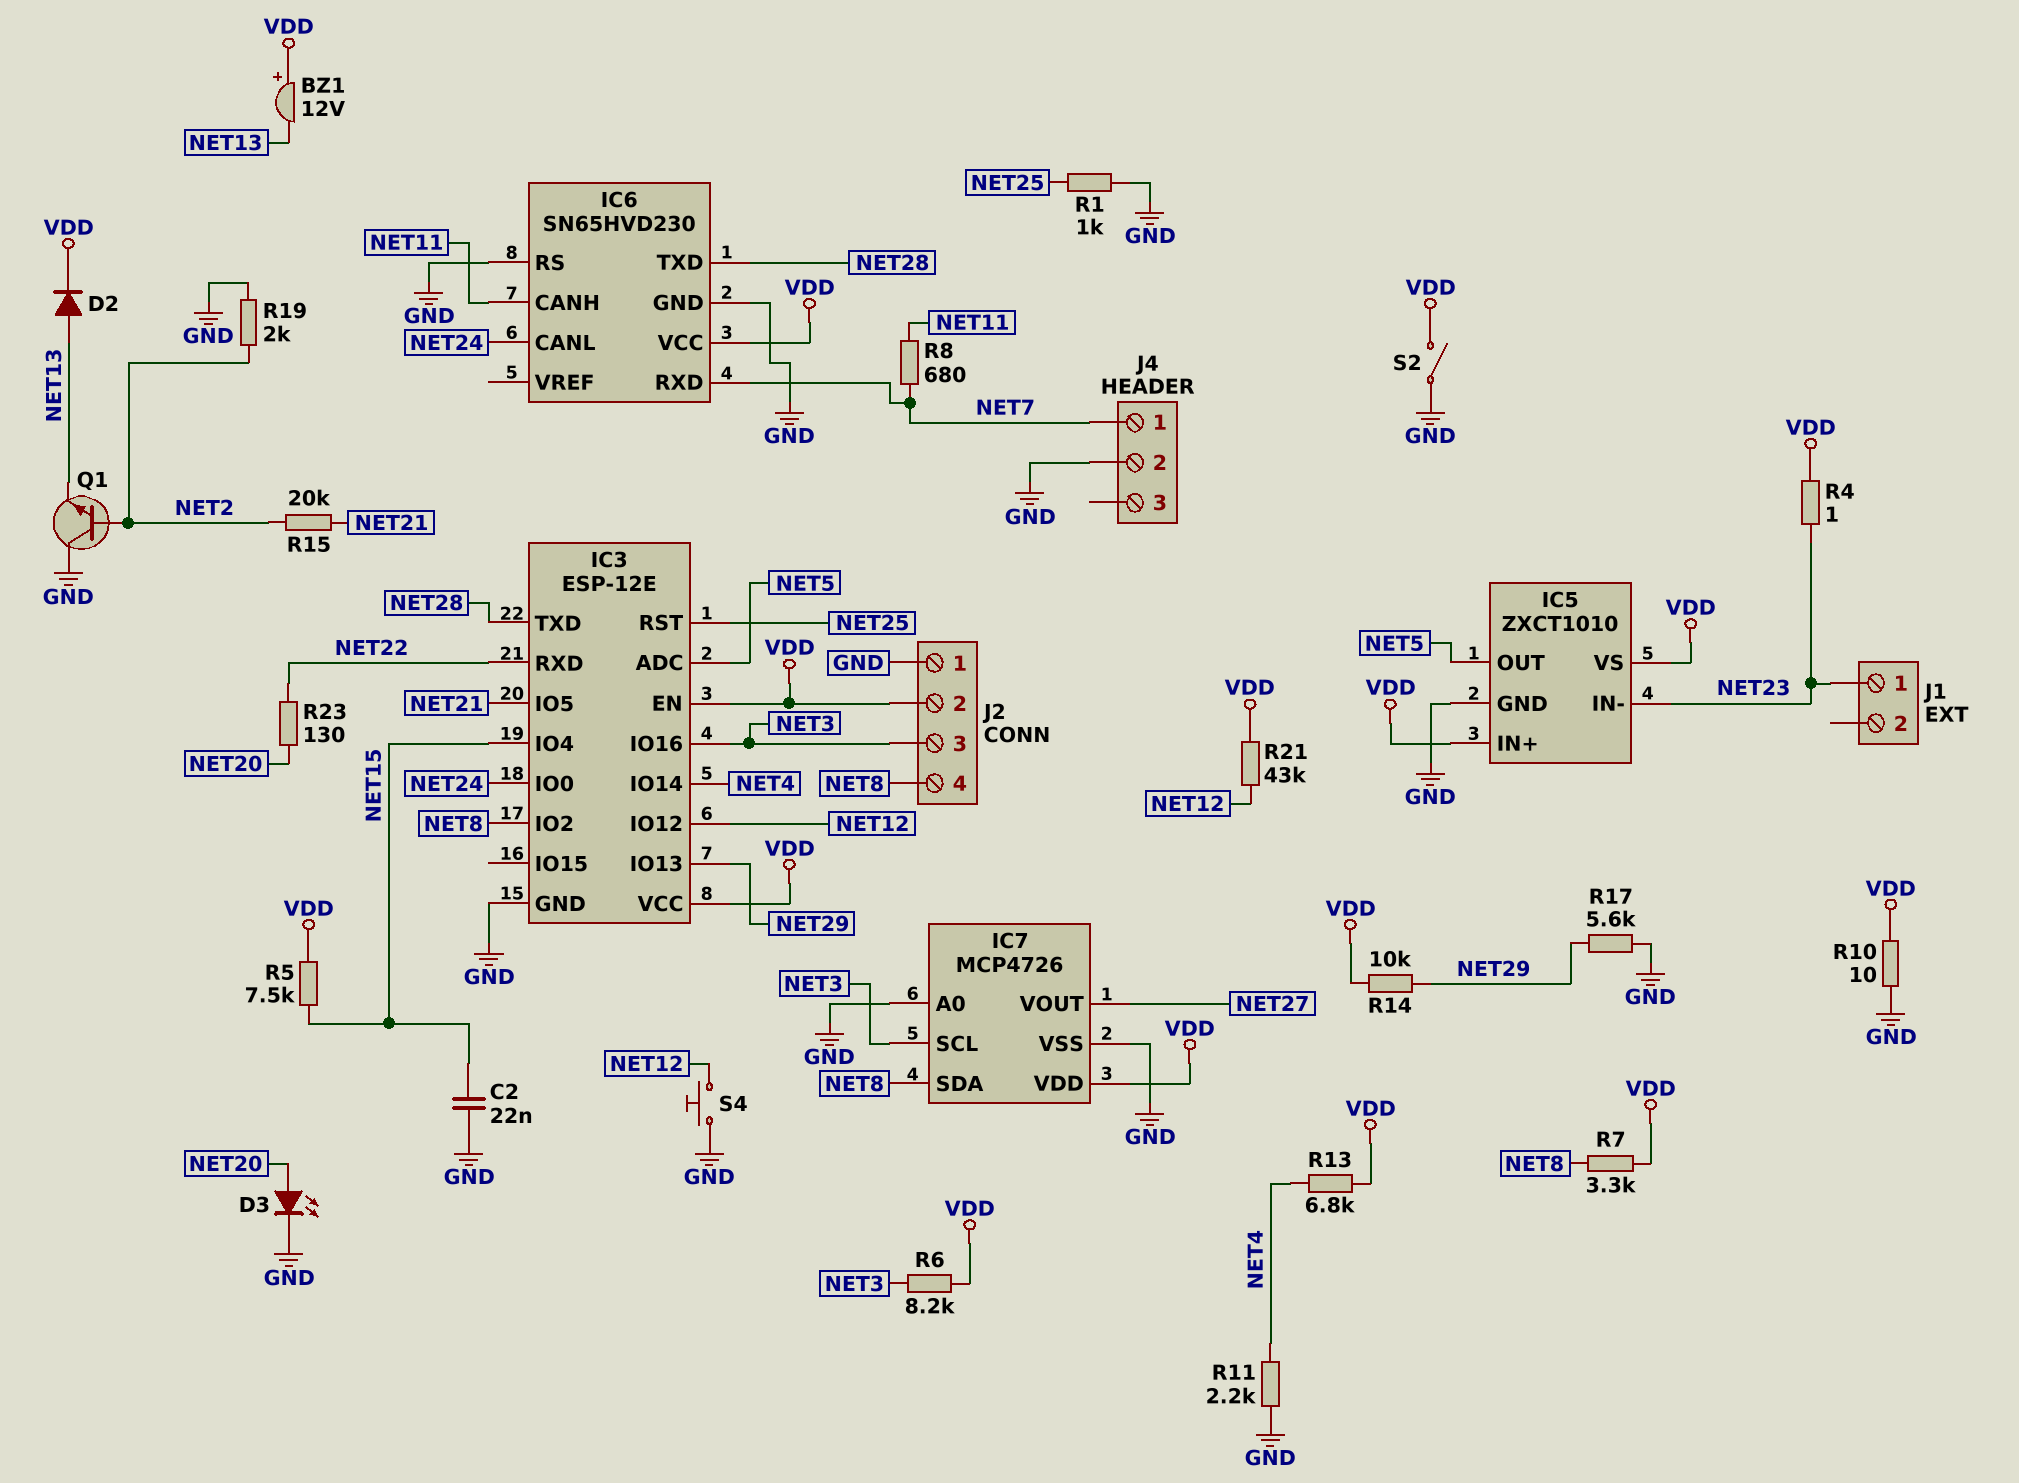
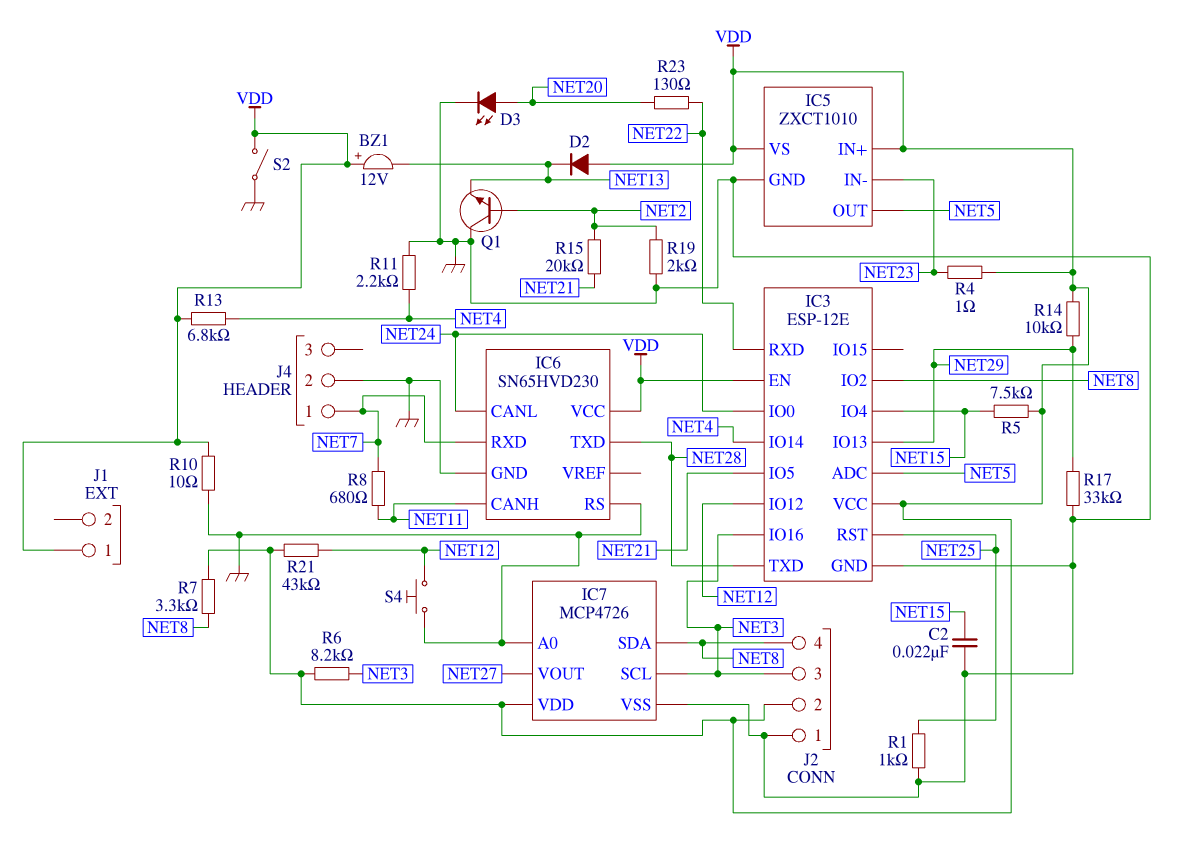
D2: diode (A NET13, K VDD) -> diode (A VDD, K NET13)
J1 pin 1: NET23 -> VDD
R17: 5.6k (GND, NET29) -> 33k (GND, NET29)

